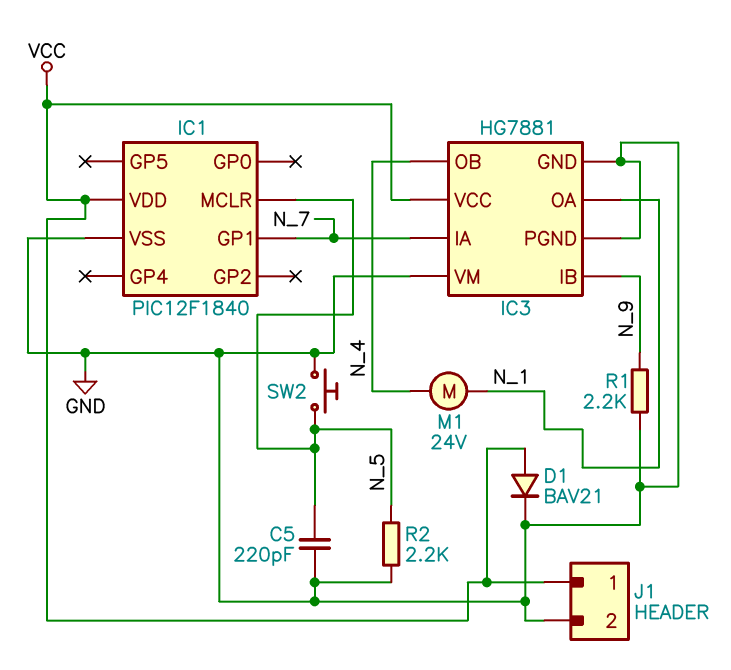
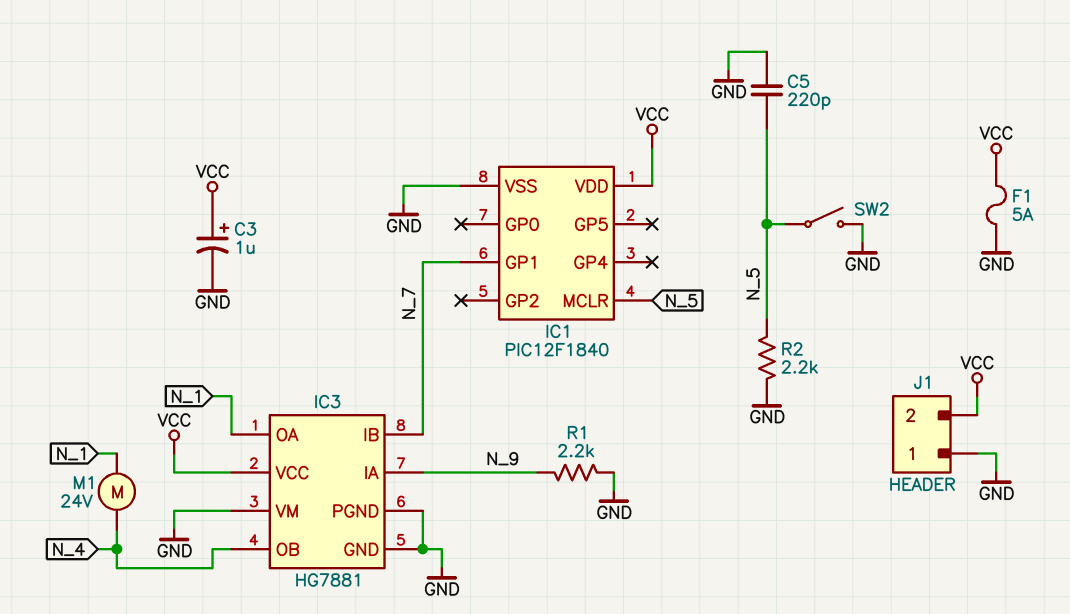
C3: none -> 1uF (plus VCC, minus GND)
D1: diode BAV21 (A VCC, K GND) -> none
F1: none -> 5A (GND, VCC)
IC3 pin IA: N_7 -> N_9
IC3 pin IB: N_9 -> N_7
J1 pin 1: VCC -> GND
J1 pin 2: GND -> VCC
SW2: button (GND, N_5) -> switch (GND, N_5)

